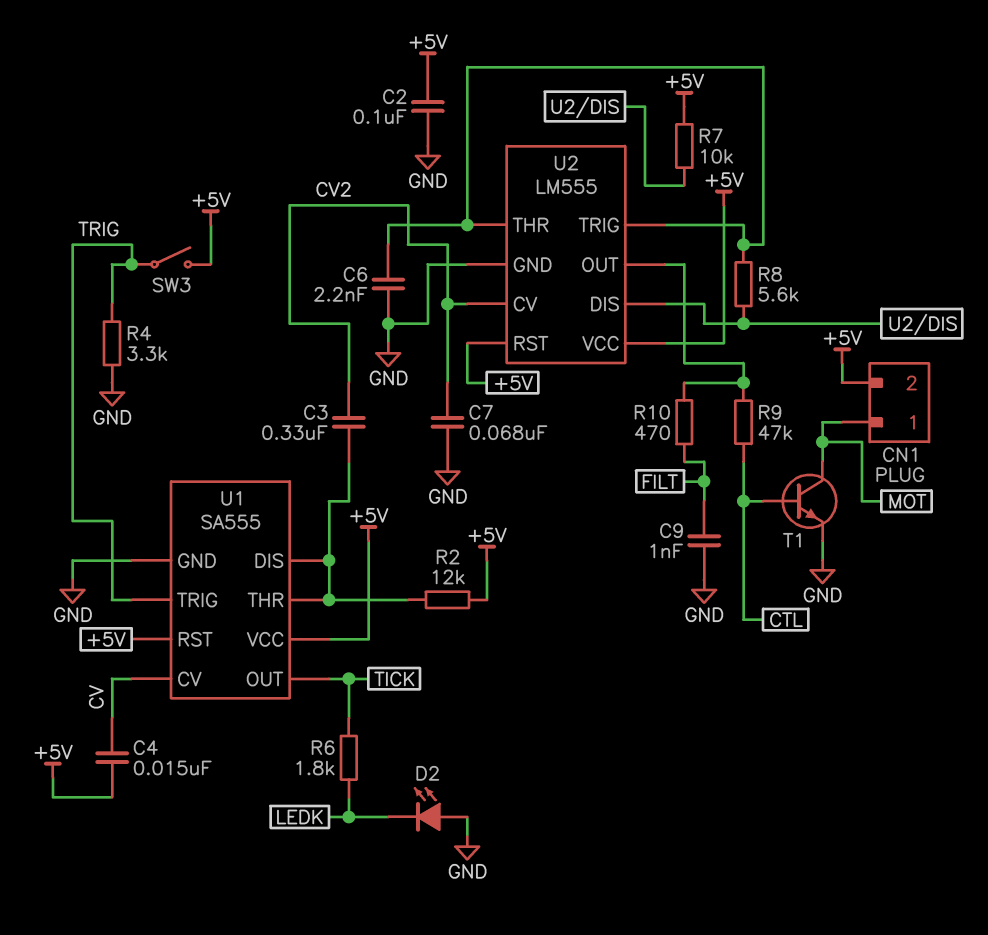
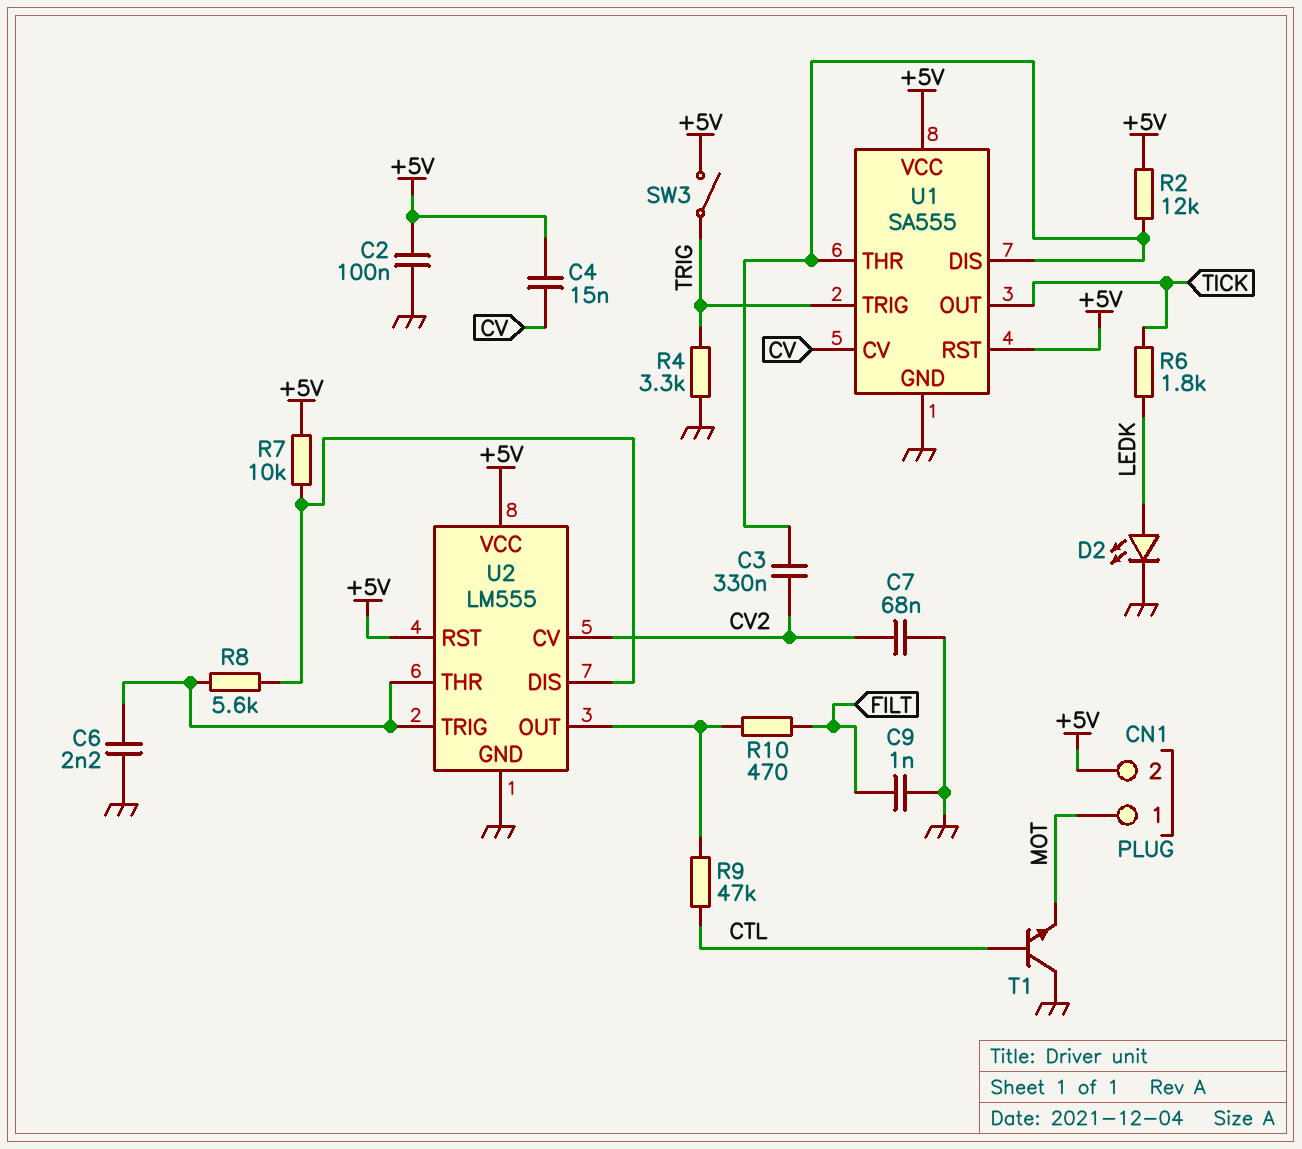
D2: LED (A GND, K LEDK) -> LED (A LEDK, K GND)
T1: NPN (B CTL, C MOT, E GND) -> NPN (B CTL, C GND, E MOT)

